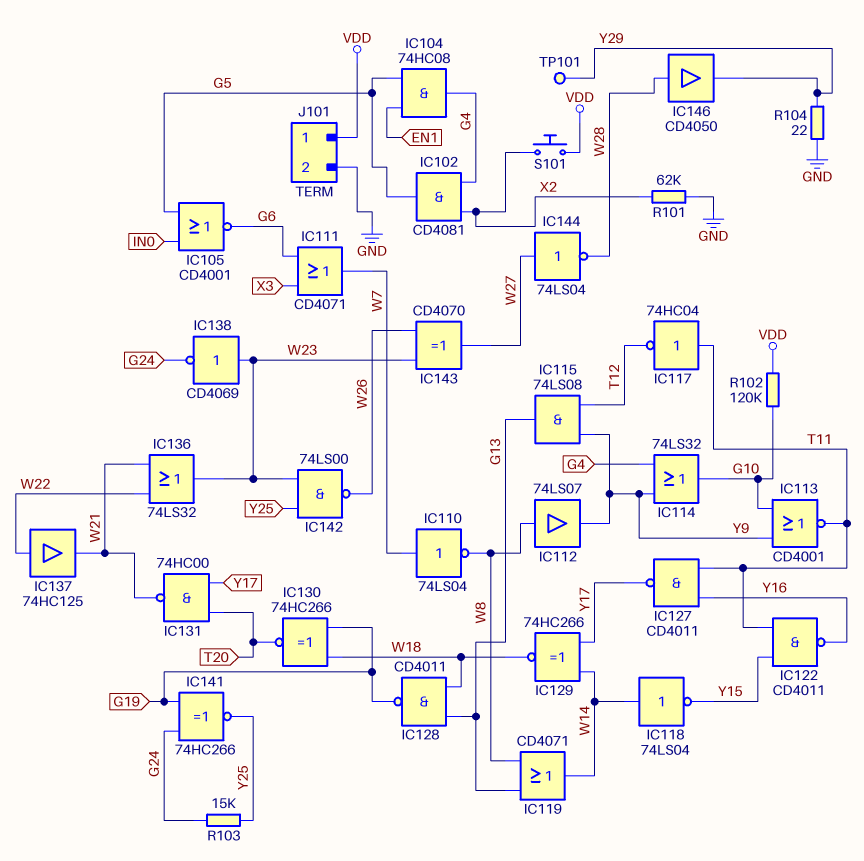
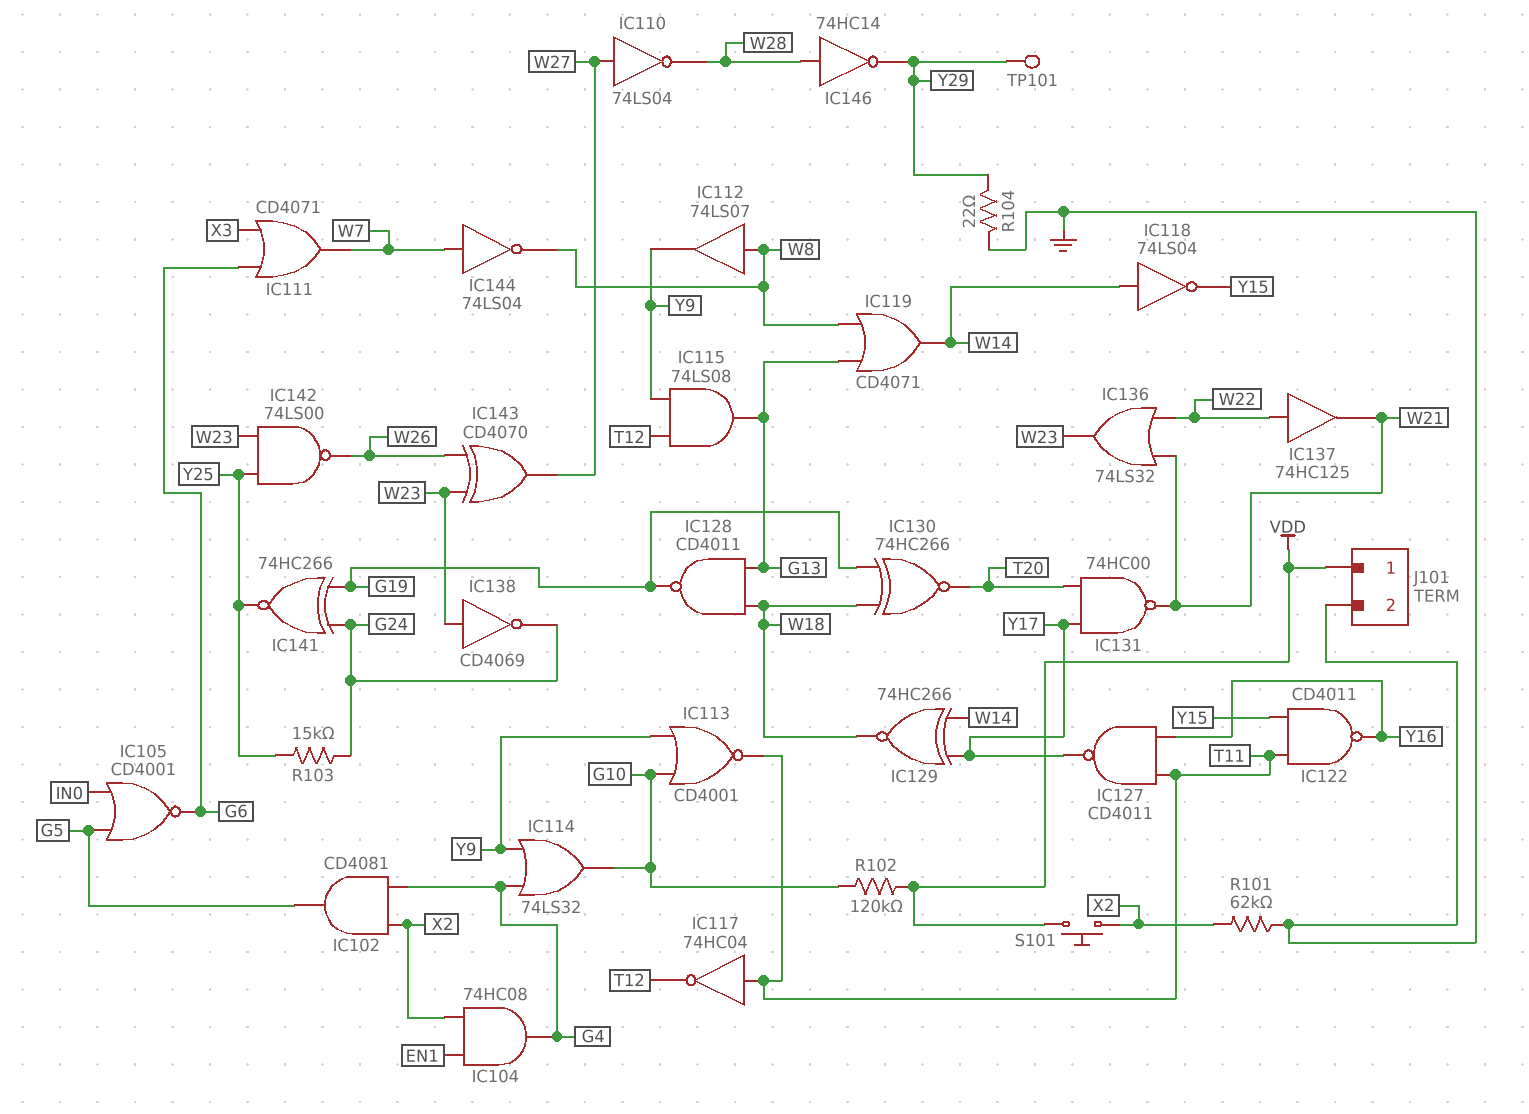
IC104: AND 74HC08 (in EN1, in G5, out G4) -> AND 74HC08 (in EN1, in X2, out G4)
IC110: NOT 74LS04 (in W7, out W8) -> NOT 74LS04 (in W27, out W28)
IC144: NOT 74LS04 (in W27, out W28) -> NOT 74LS04 (in W7, out W8)
IC146: buffer CD4050 (in W28, out Y29) -> NOT 74HC14 (in W28, out Y29)

